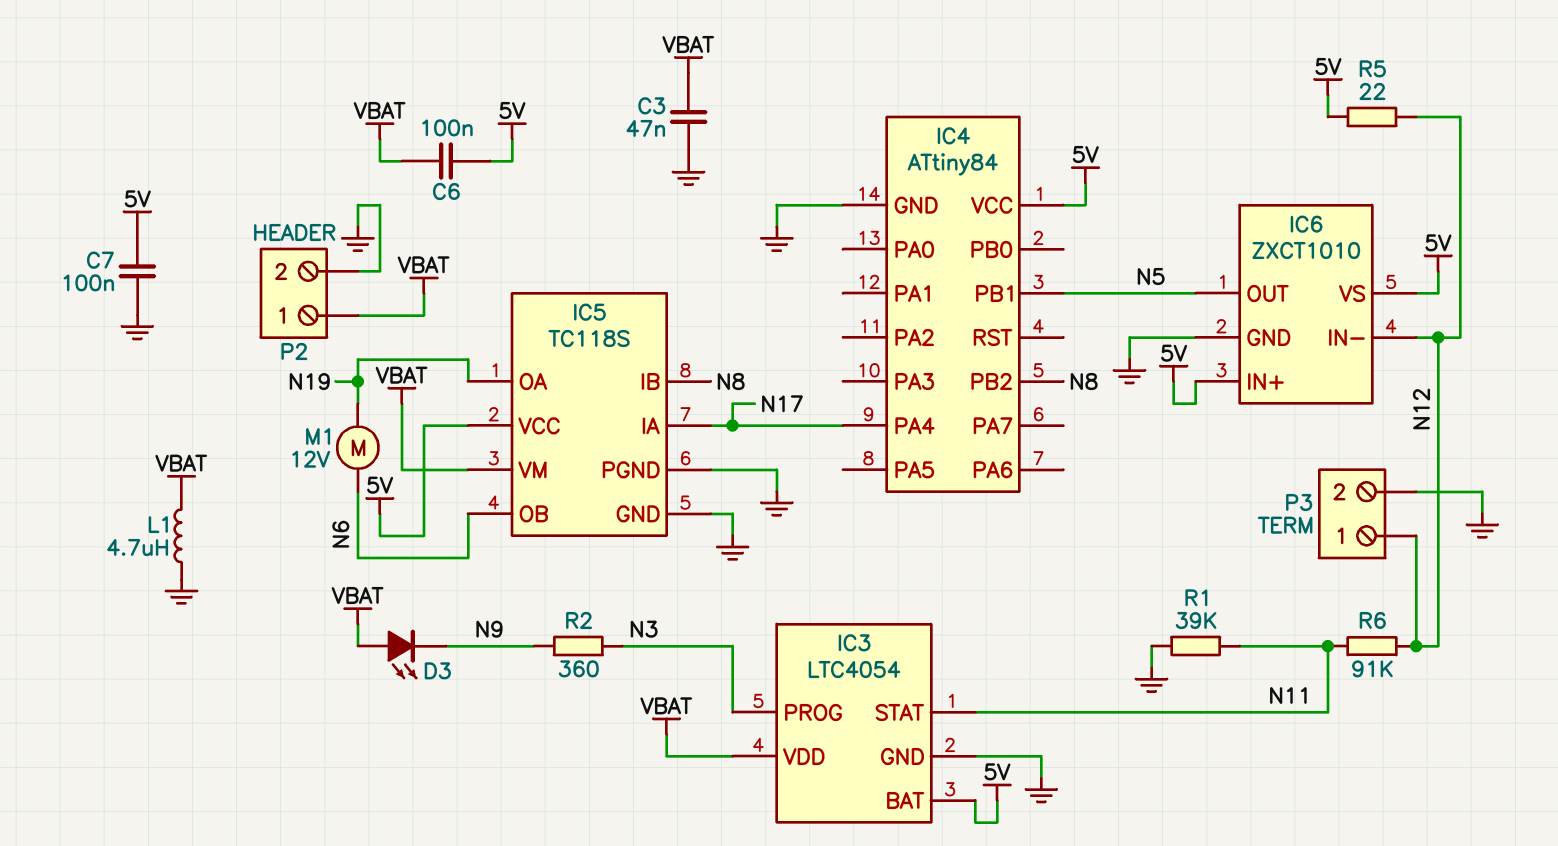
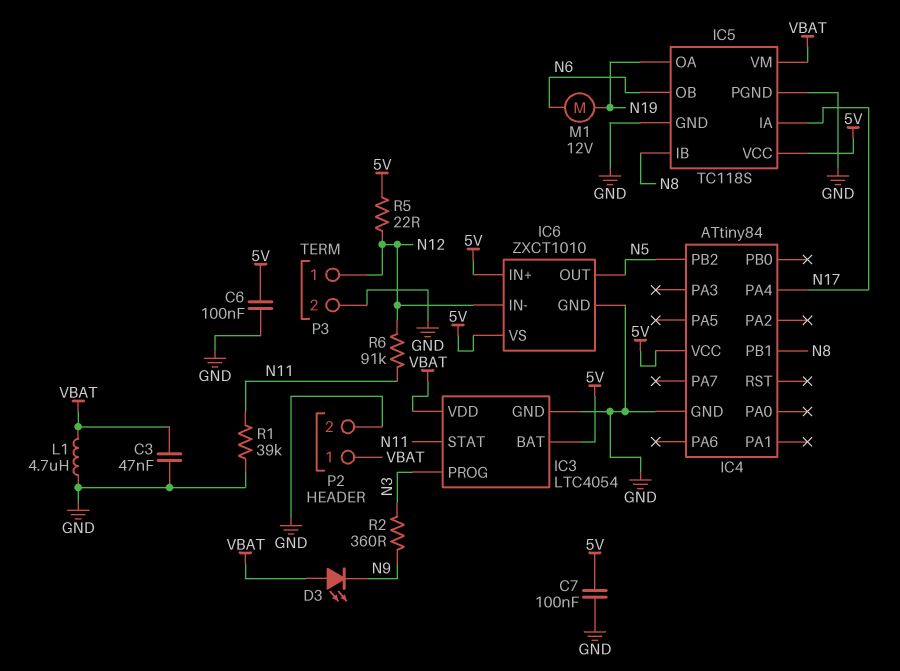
C6: 100nF (5V, VBAT) -> 100nF (5V, GND)
IC4 pin PB1: N5 -> N8
IC4 pin PB2: N8 -> N5

